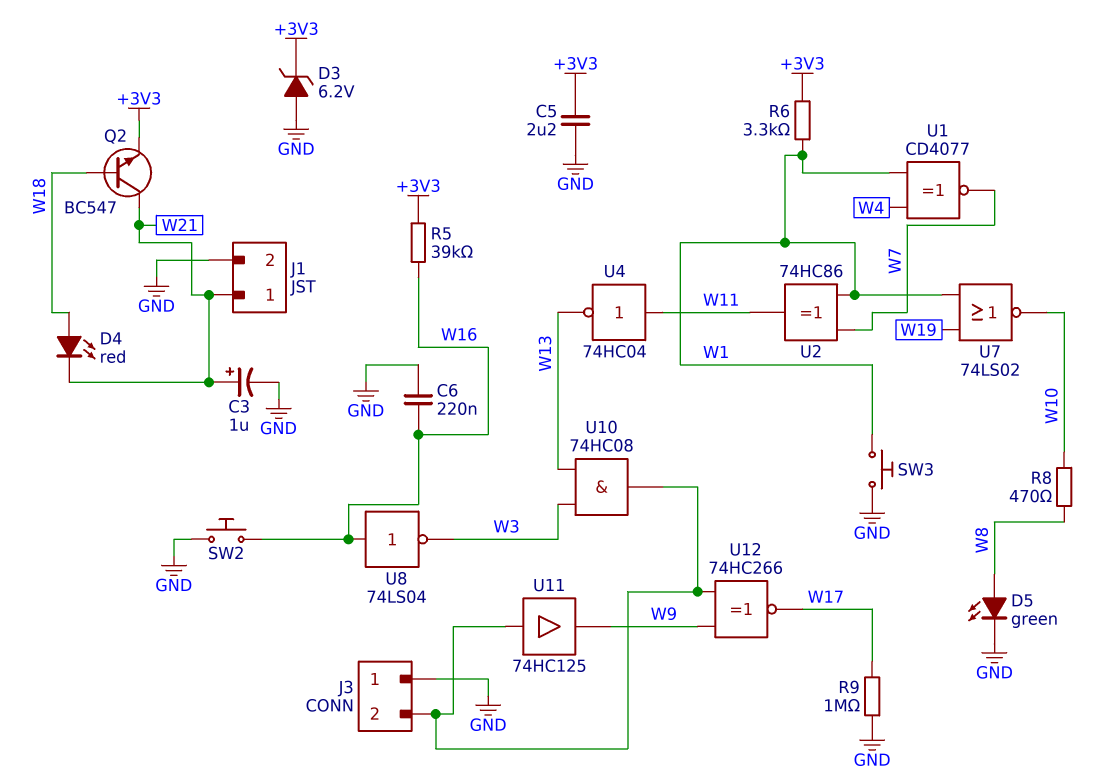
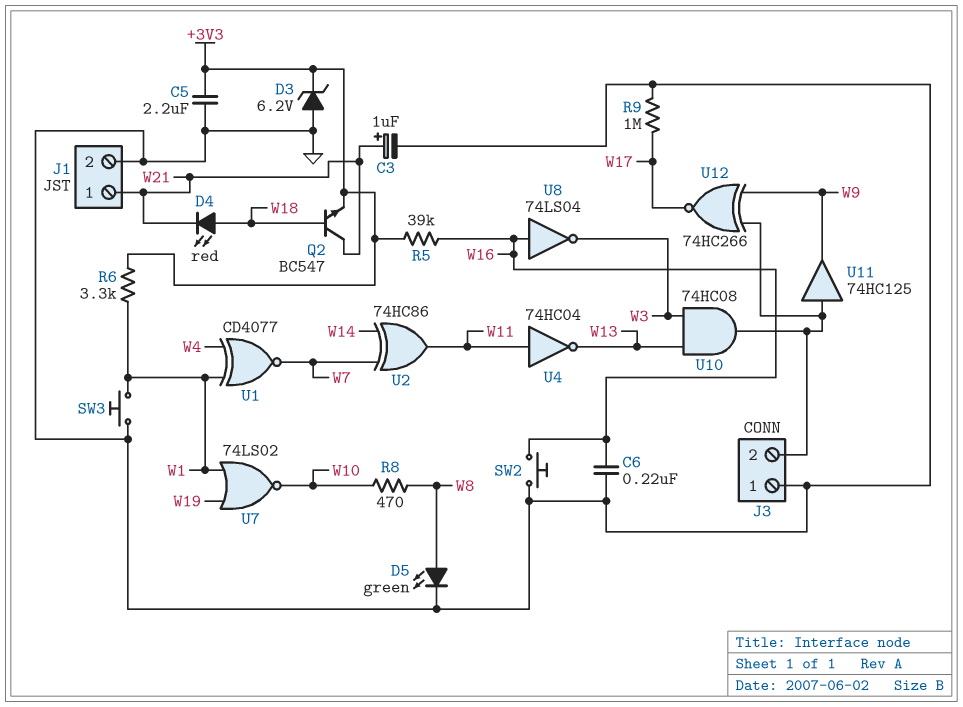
U2: XOR 74HC86 (in W1, in W7, out W11) -> XOR 74HC86 (in W7, in W14, out W11)

